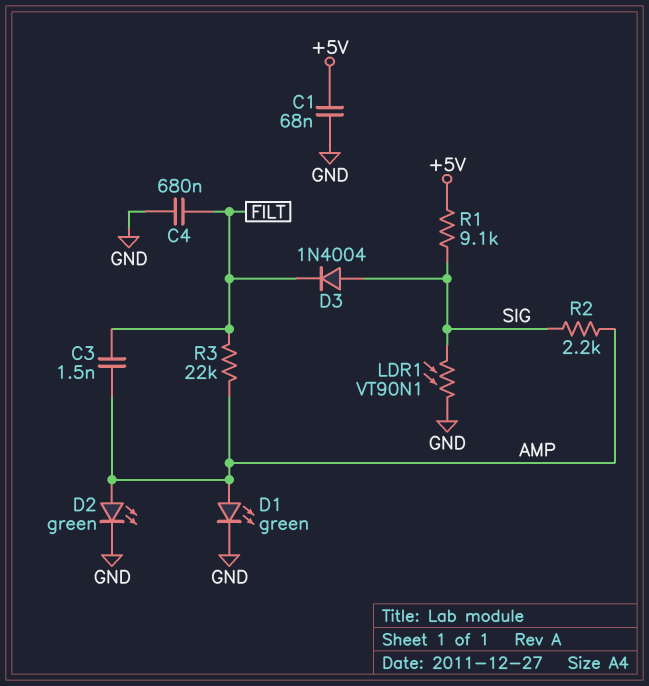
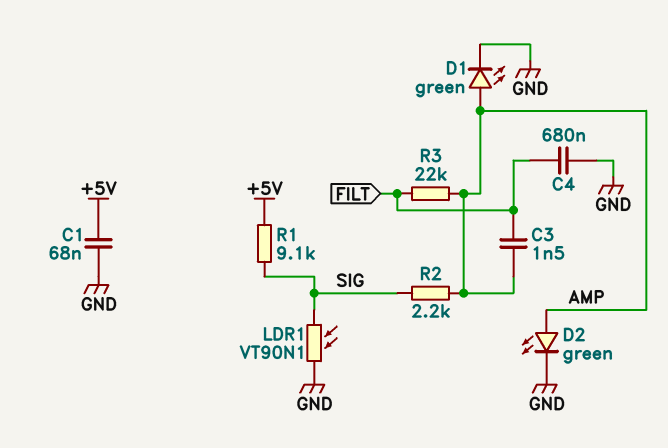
D3: diode 1N4004 (A SIG, K FILT) -> none

